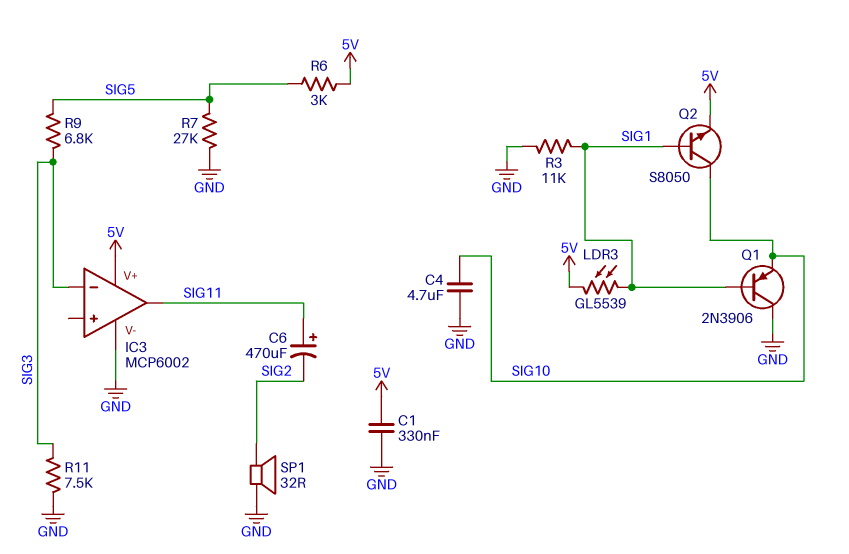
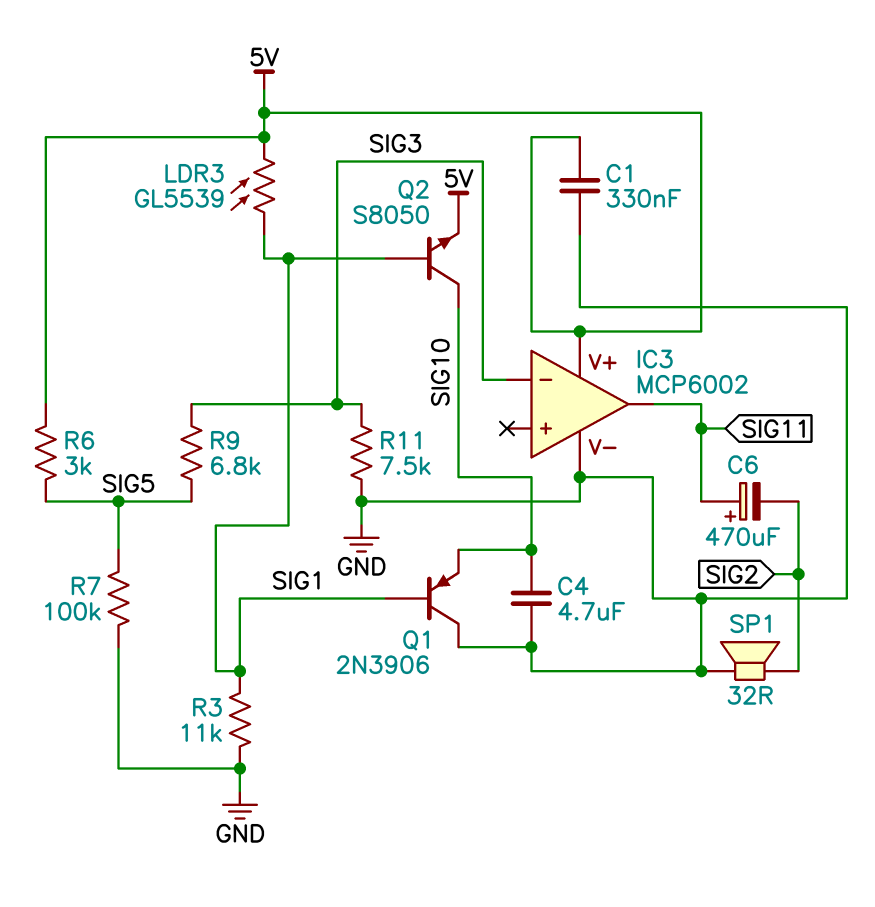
R7: 27k (GND, SIG5) -> 100k (GND, SIG5)

